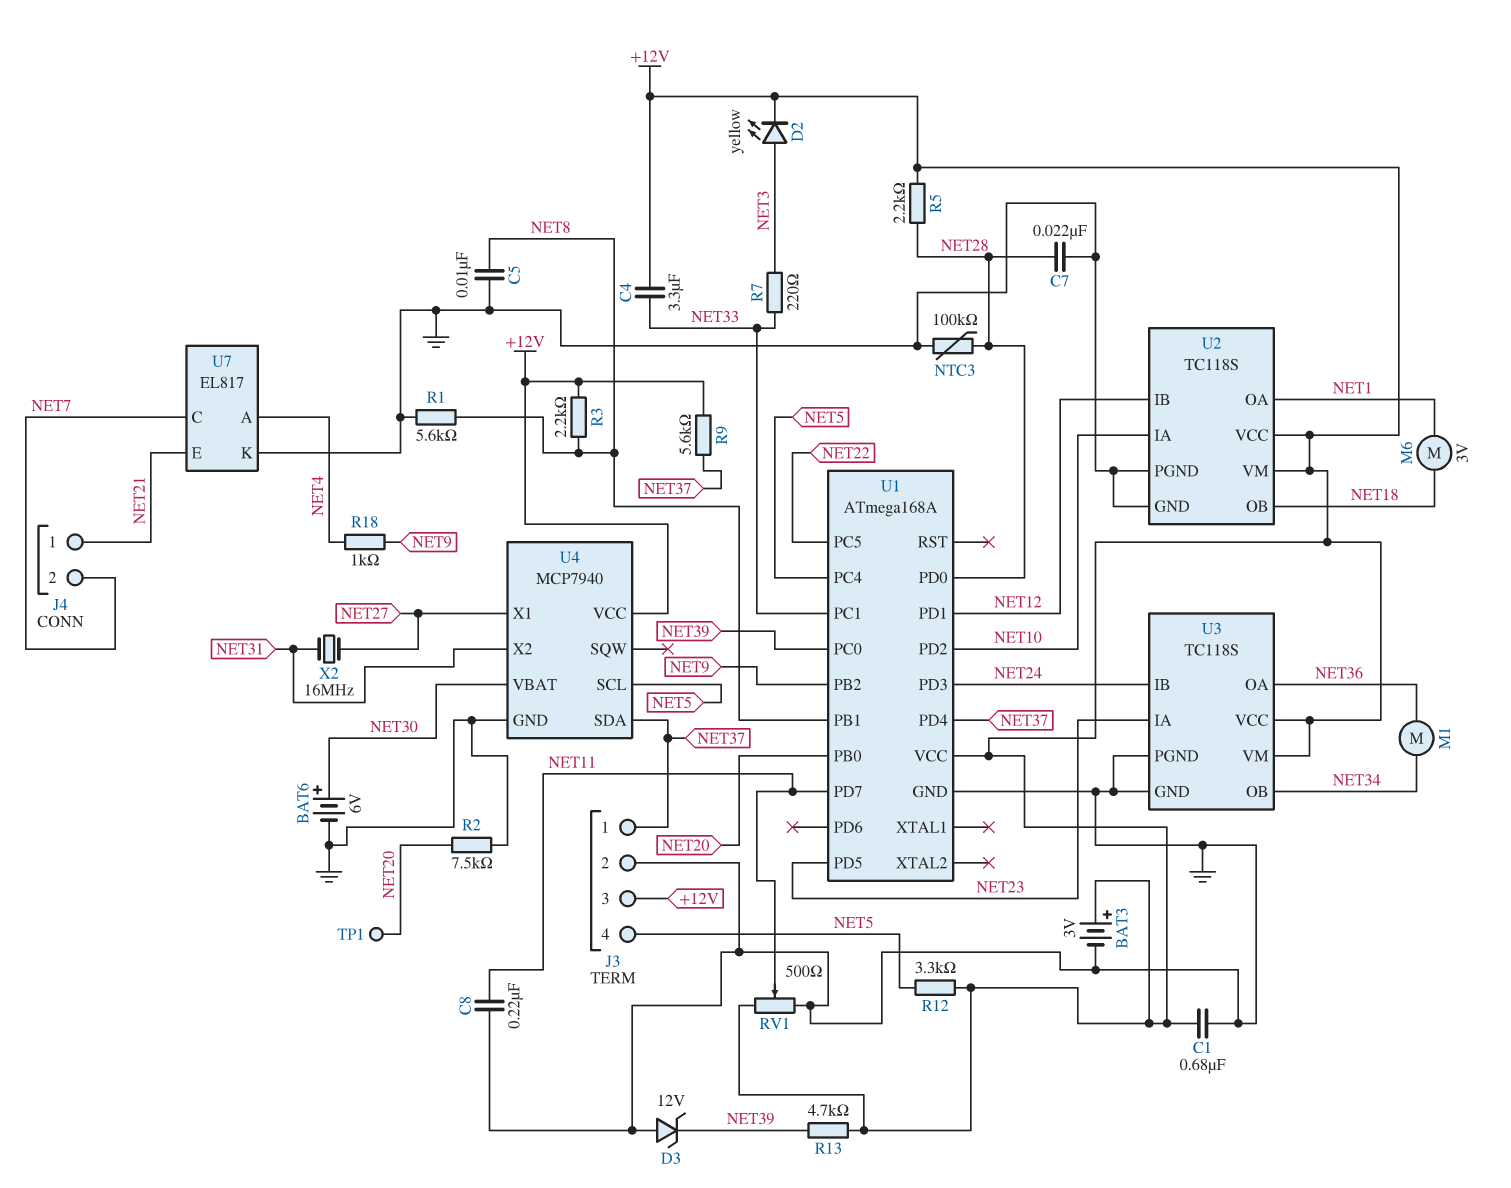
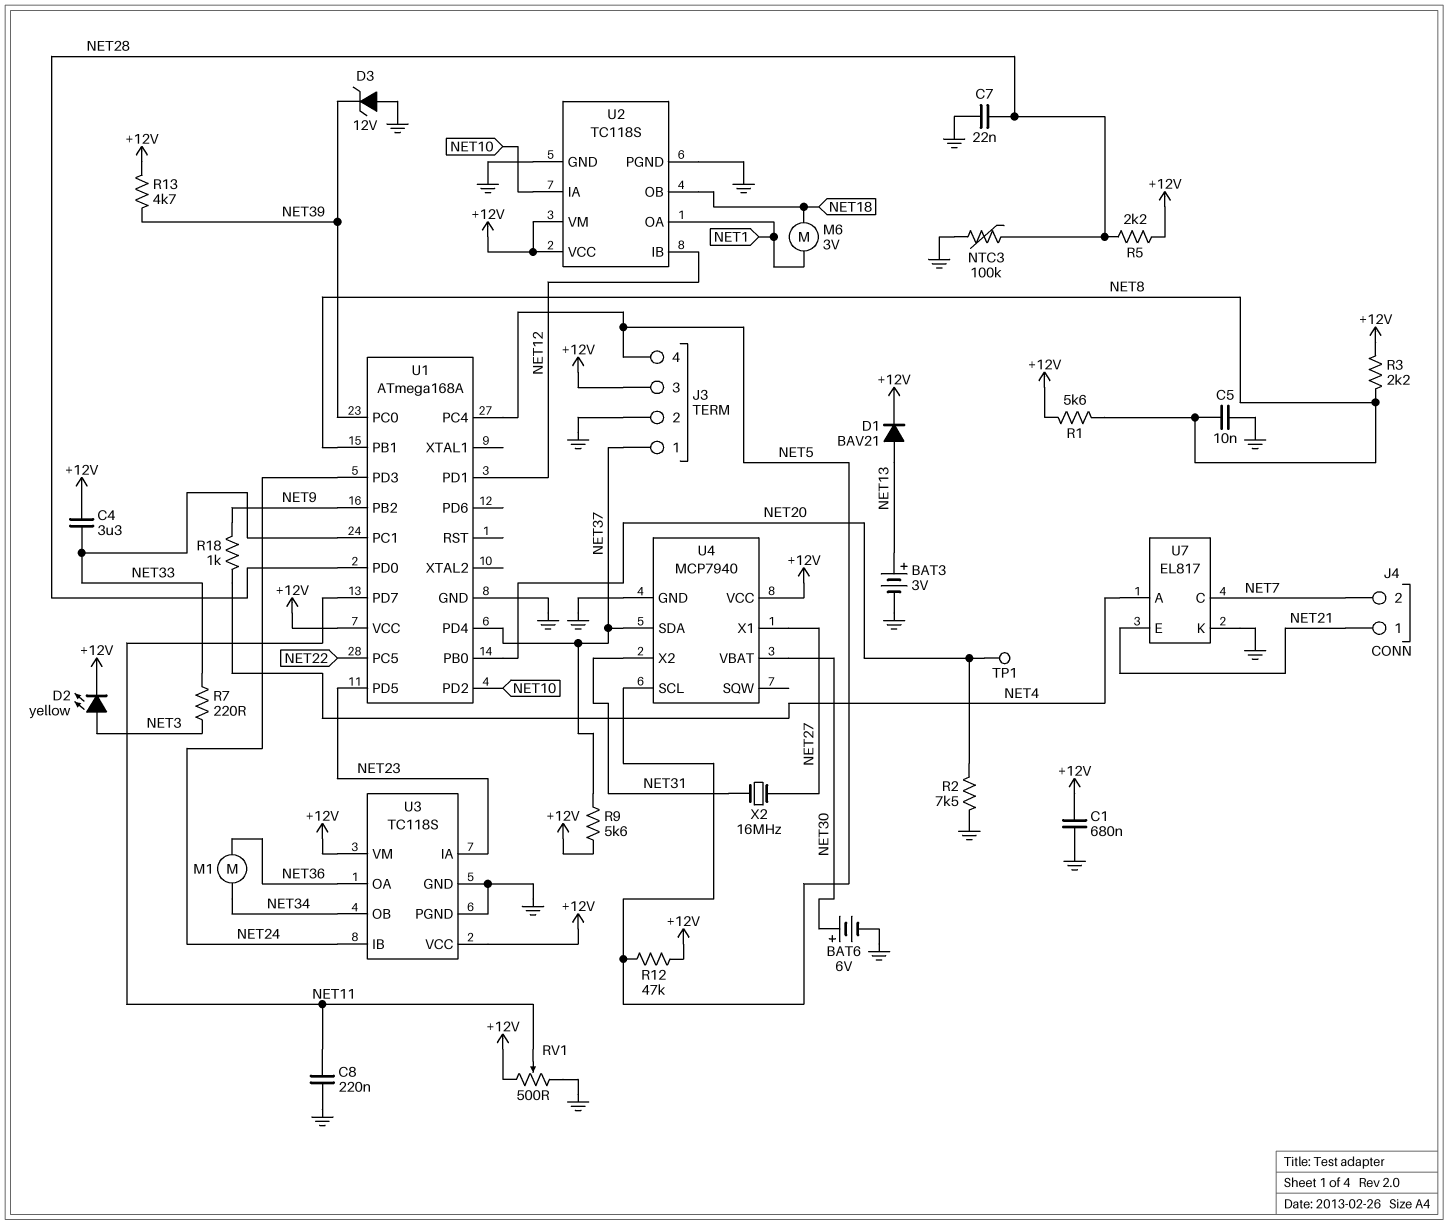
BAT3: 3V (plus +12V, minus GND) -> 3V (plus NET13, minus GND)
D1: none -> diode BAV21 (A NET13, K +12V)
R1: 5.6k (GND, NET8) -> 5.6k (+12V, NET8)
R12: 3.3k (+12V, NET5) -> 47k (+12V, NET5)

